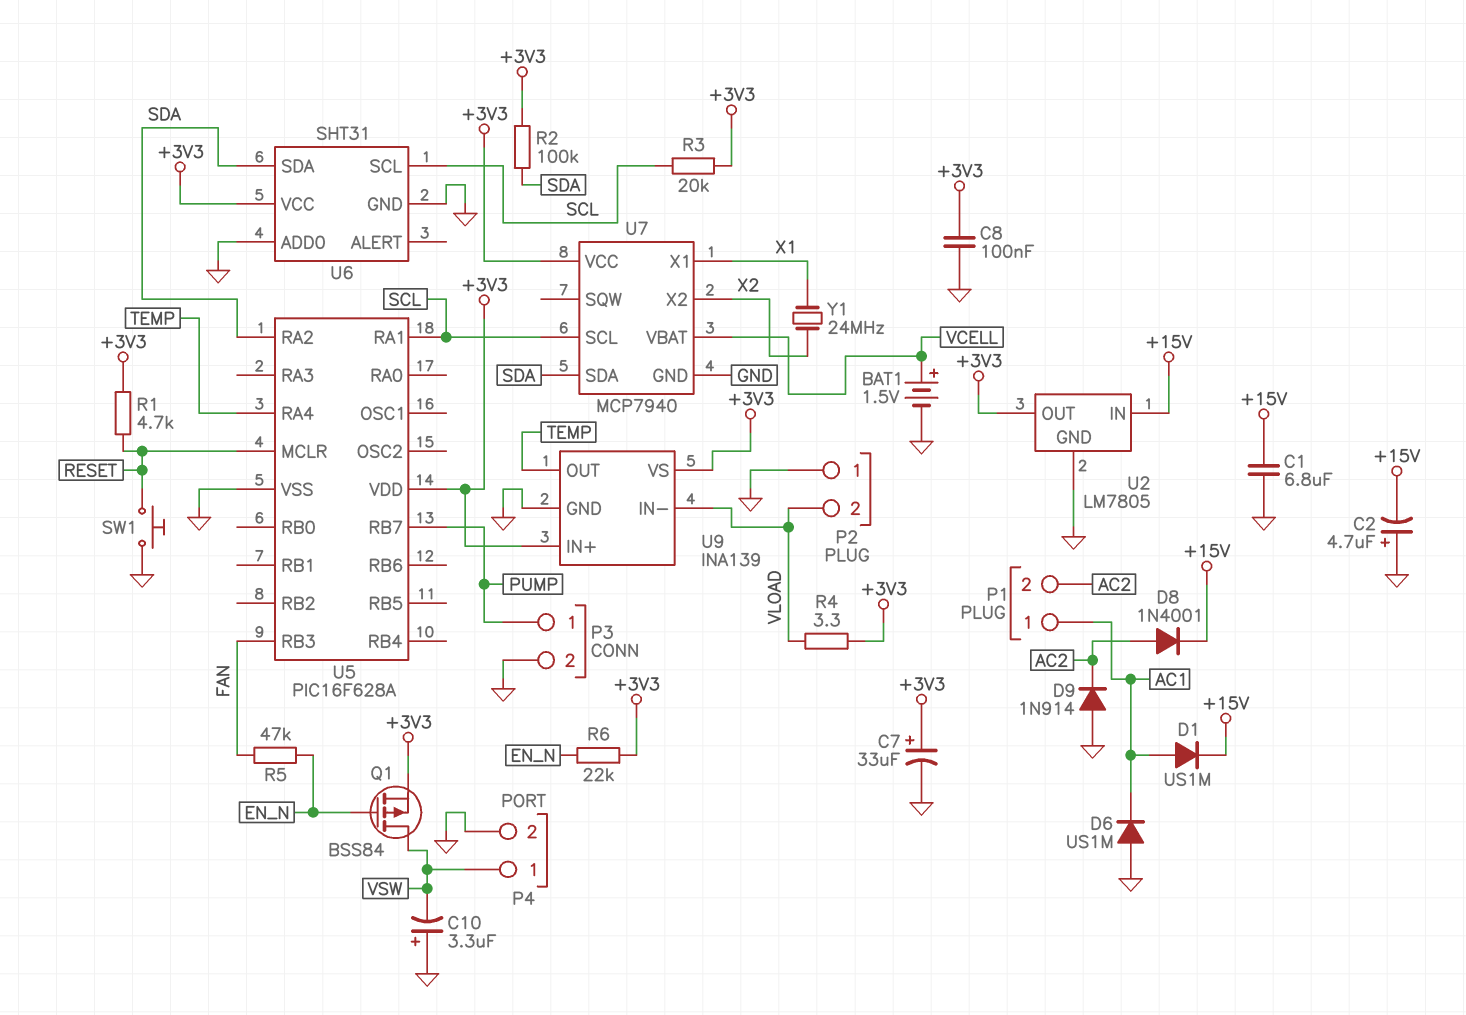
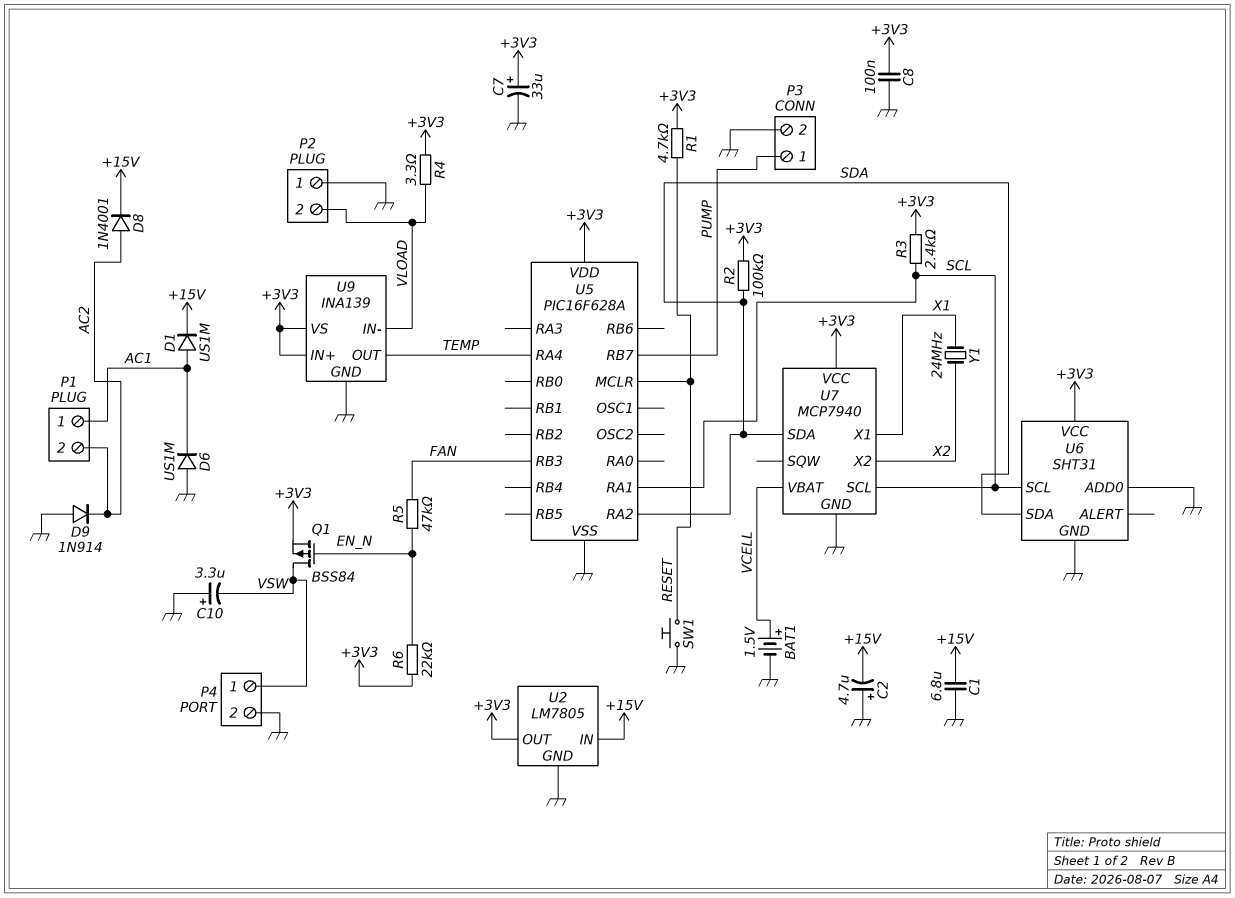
R3: 20k (+3V3, SCL) -> 2.4k (+3V3, SCL)

